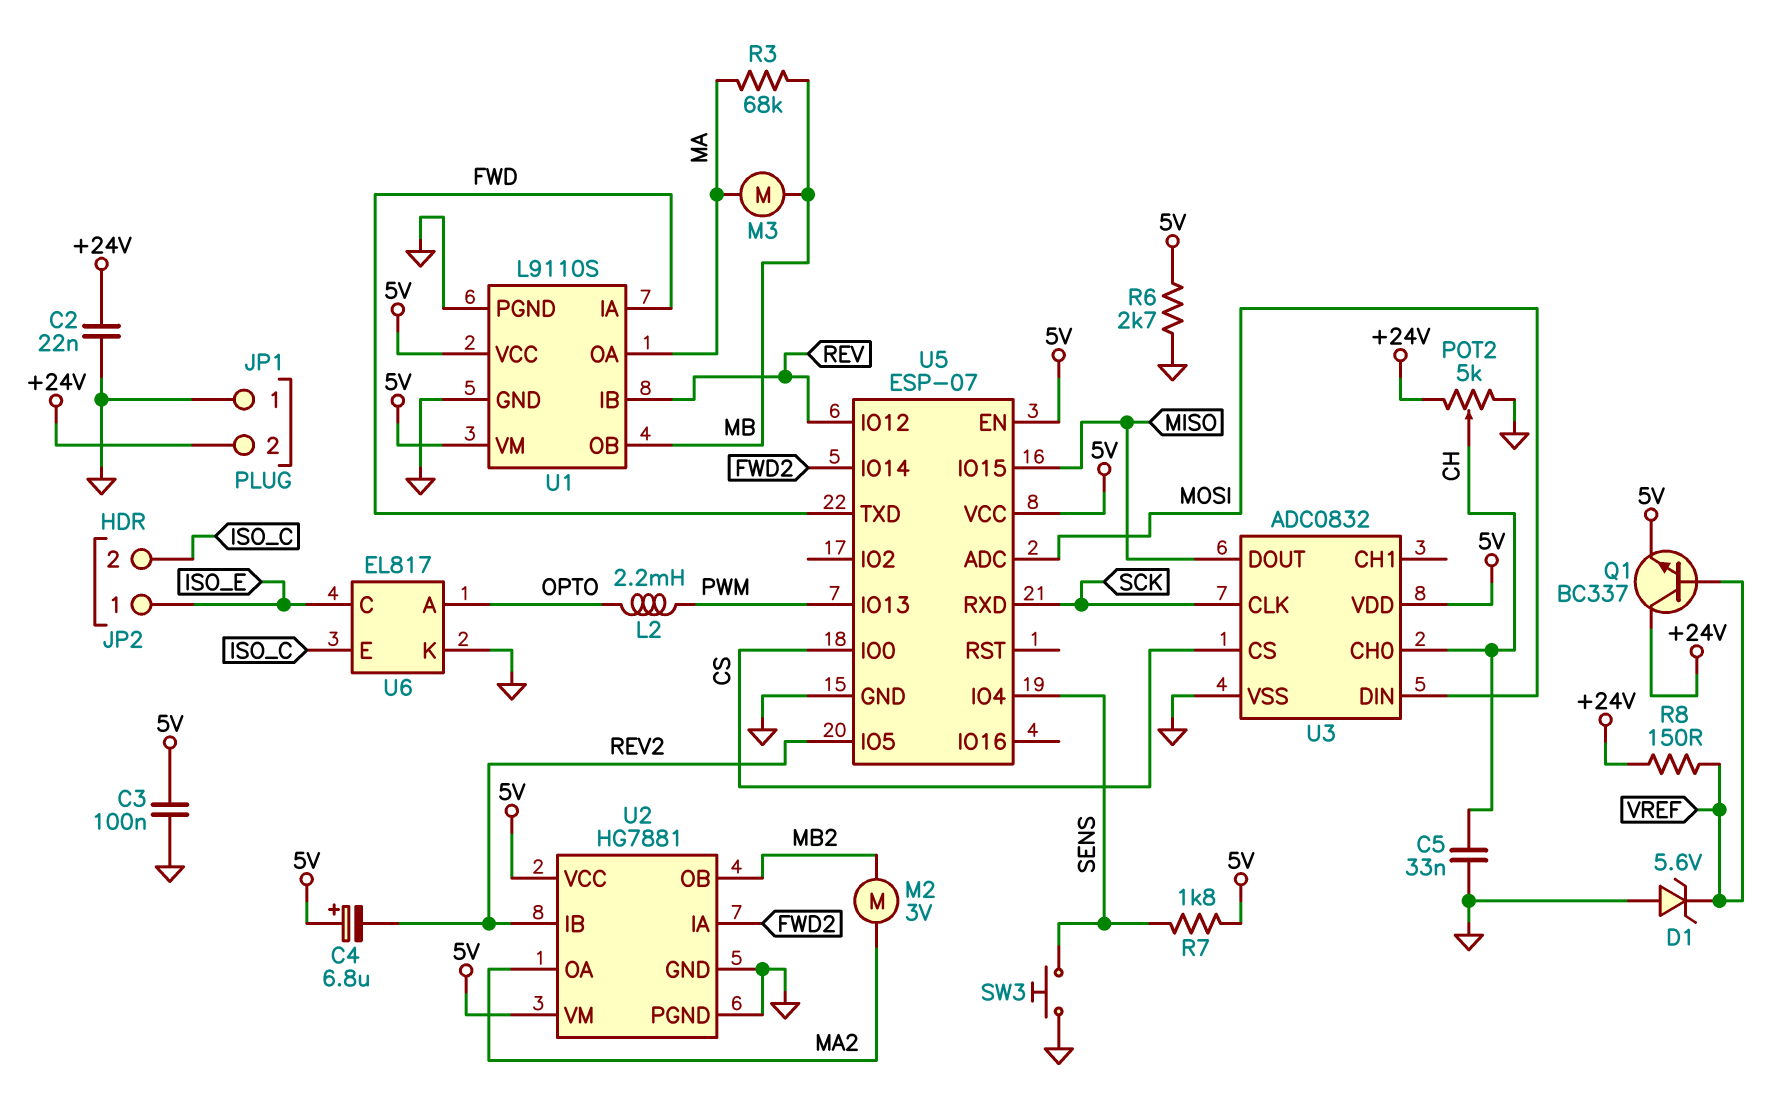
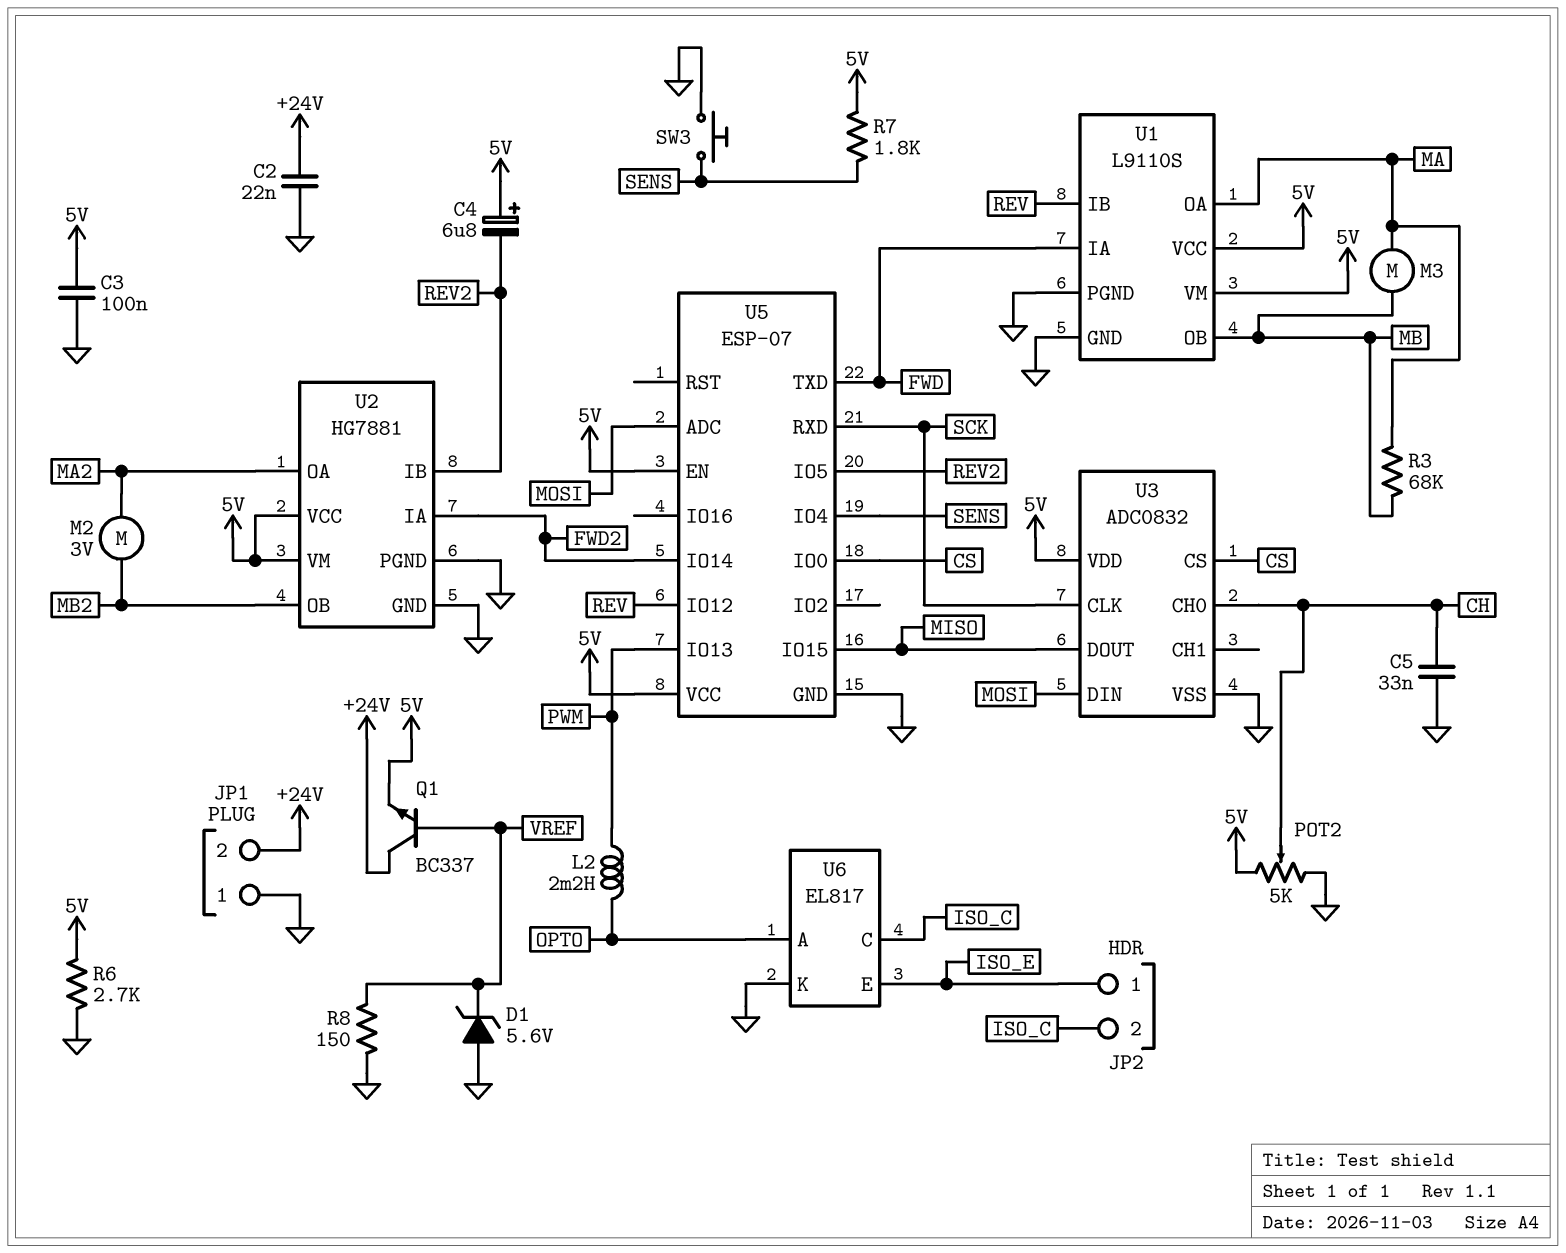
POT2: 5k (+24V, GND, wiper CH) -> 5k (5V, GND, wiper CH)
R8: 150 (+24V, VREF) -> 150 (GND, VREF)
U6 pin C: ISO_E -> ISO_C
U6 pin E: ISO_C -> ISO_E

